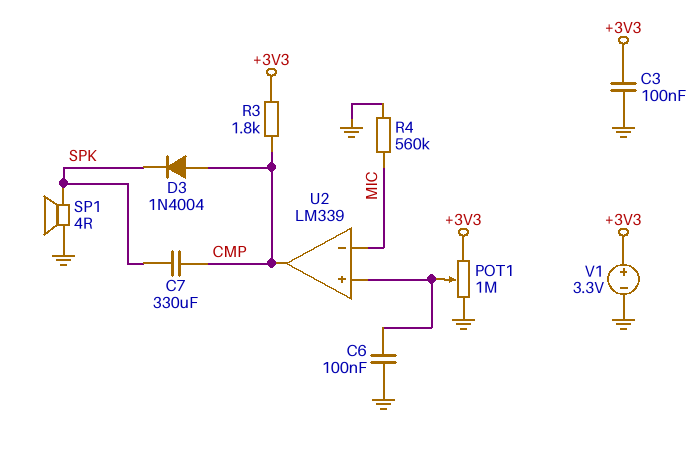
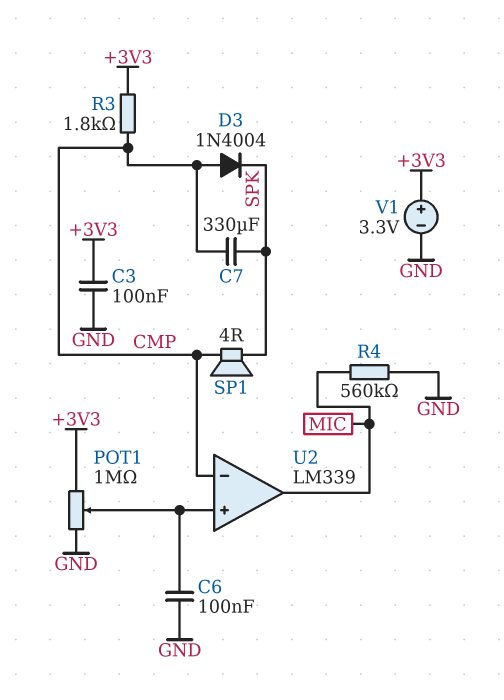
SP1: speaker 4R (GND, SPK) -> speaker 4R (CMP, SPK)
U2 pin in-: MIC -> CMP
U2 pin out: CMP -> MIC

